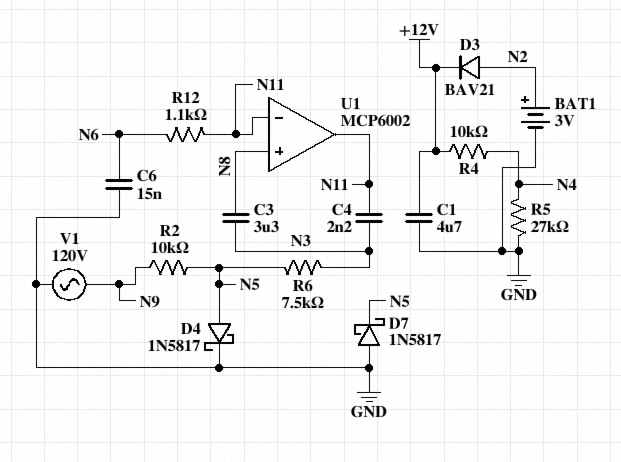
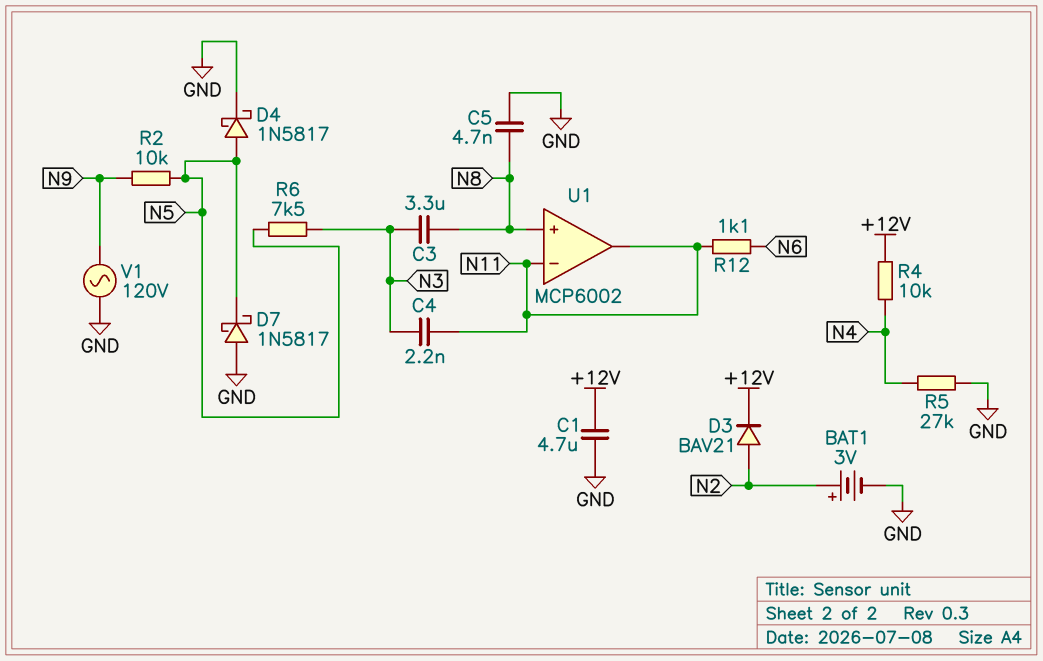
C5: none -> 4.7nF (GND, N8)
C6: 15nF (GND, N6) -> none

